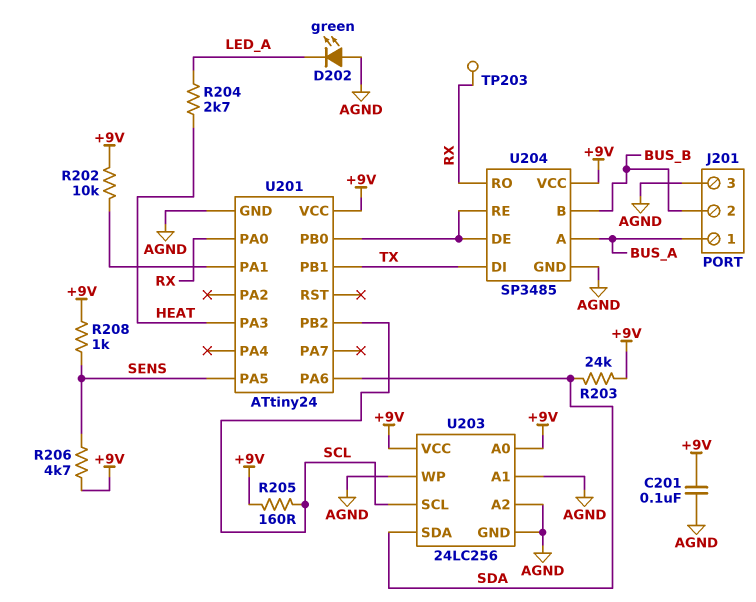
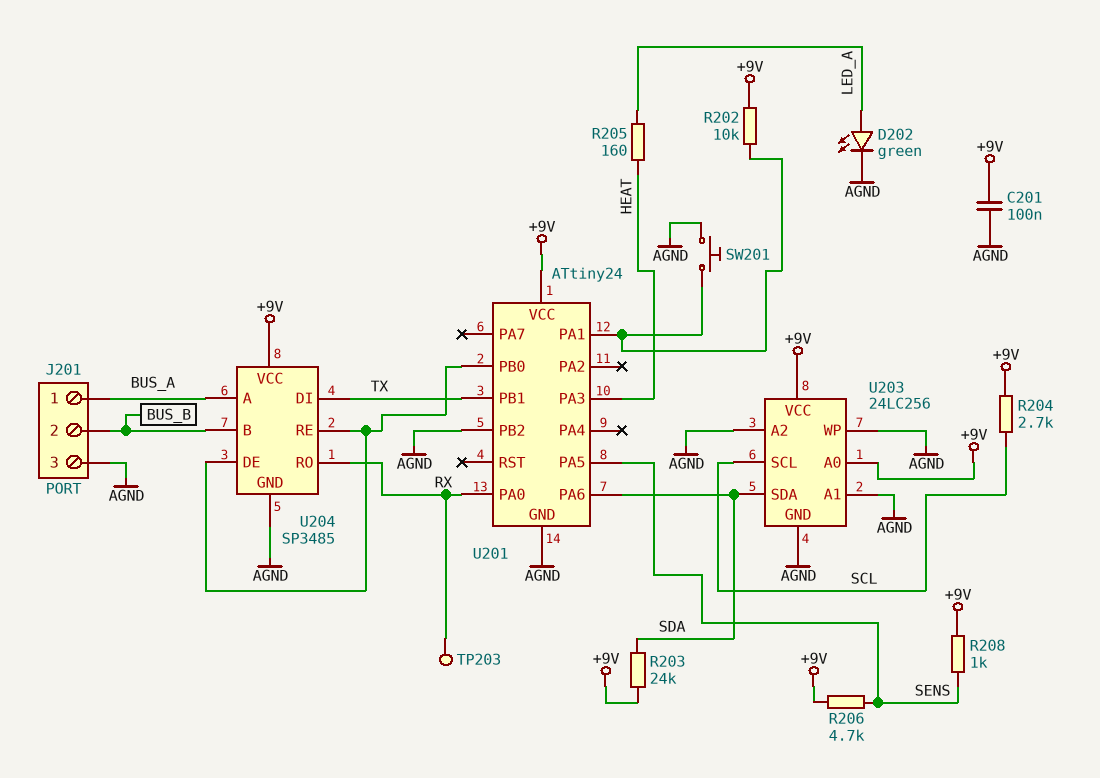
D202: LED green (A AGND, K LED_A) -> LED green (A LED_A, K AGND)
R204: 2.7k (HEAT, LED_A) -> 2.7k (+9V, SCL)
R205: 160 (+9V, SCL) -> 160 (HEAT, LED_A)
SW201: none -> button (AGND, U201/PA1)
U201 pin PB2: SCL -> AGND

